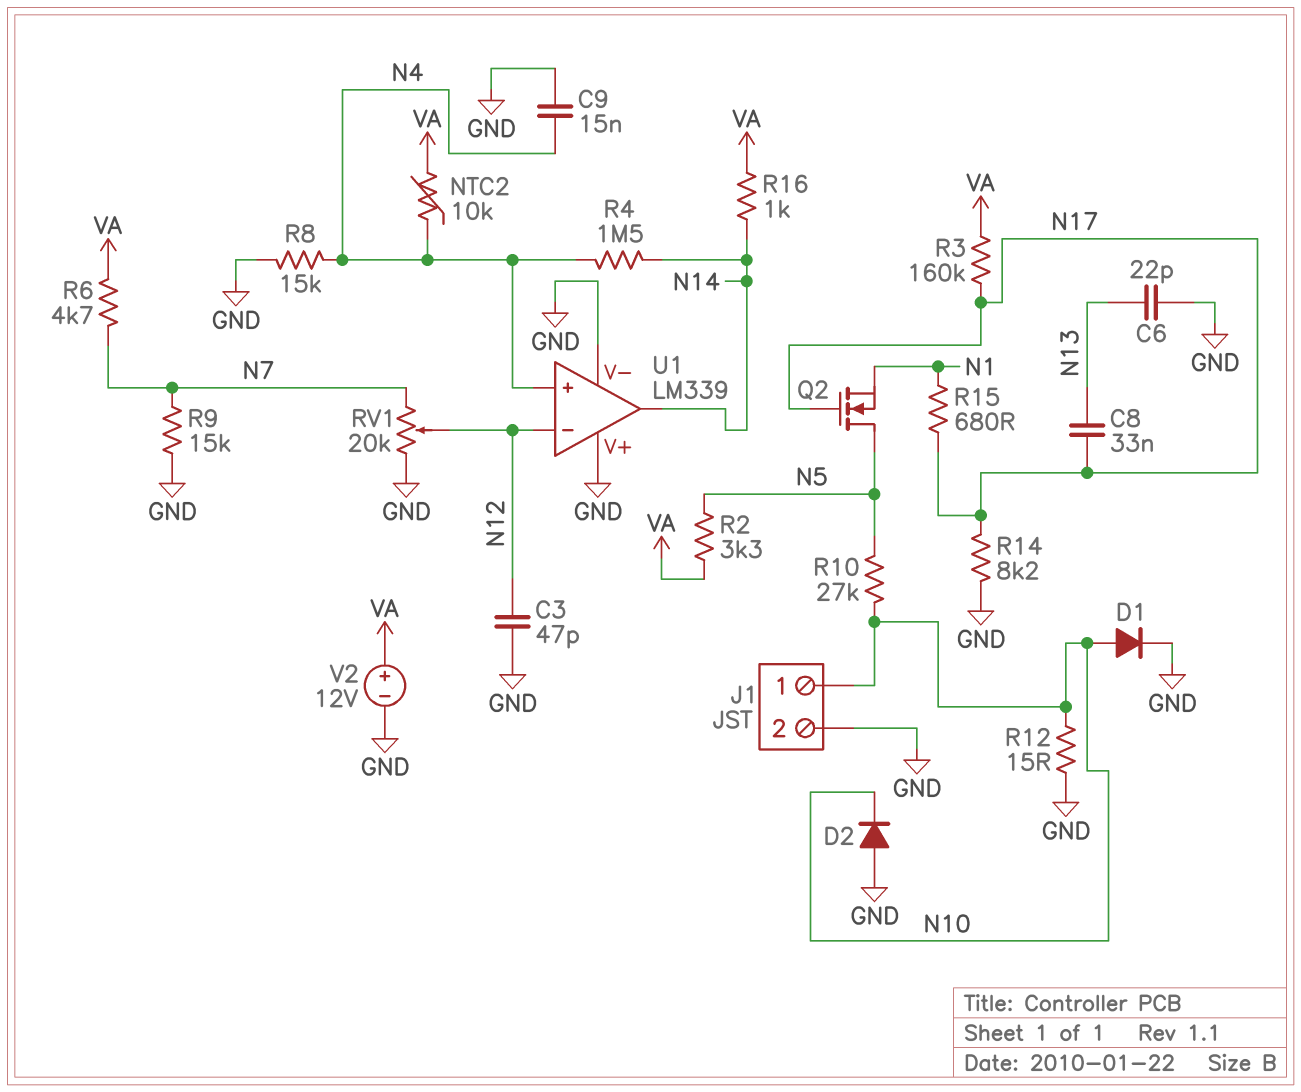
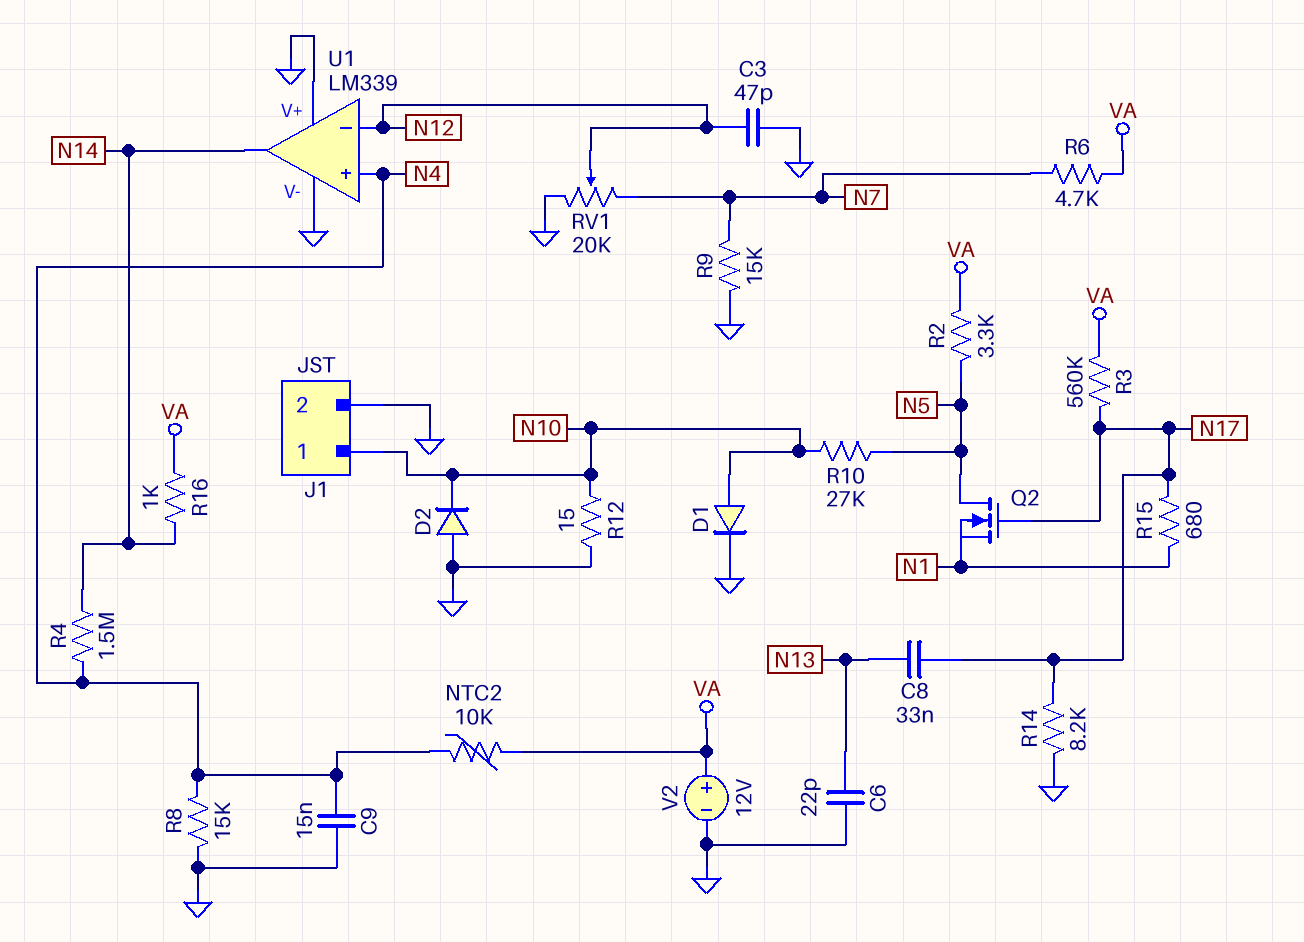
R3: 160k (N17, VA) -> 560k (N17, VA)

